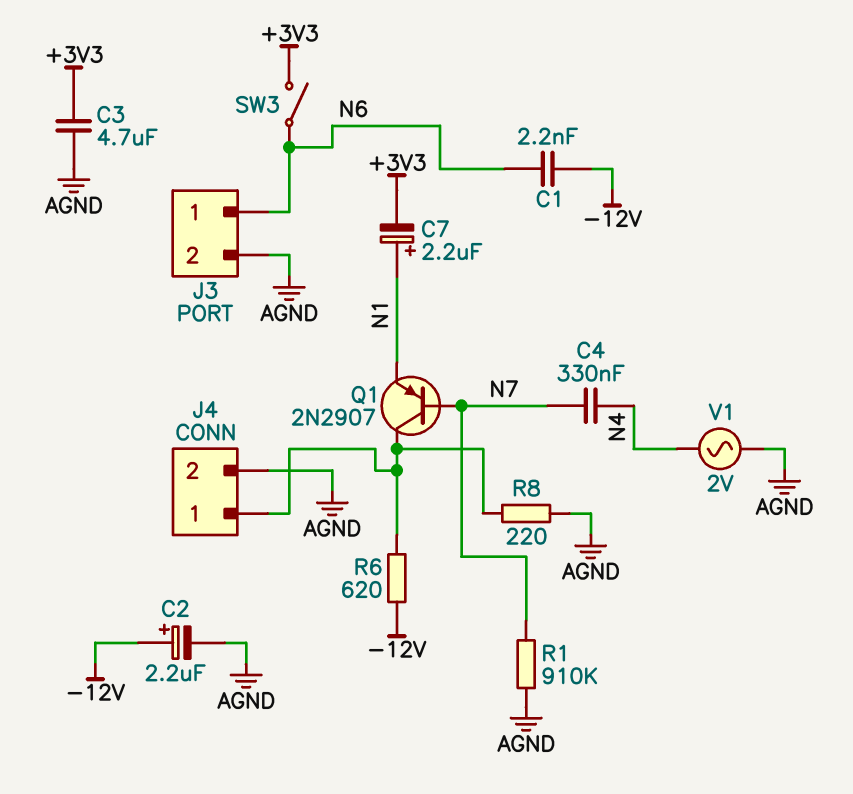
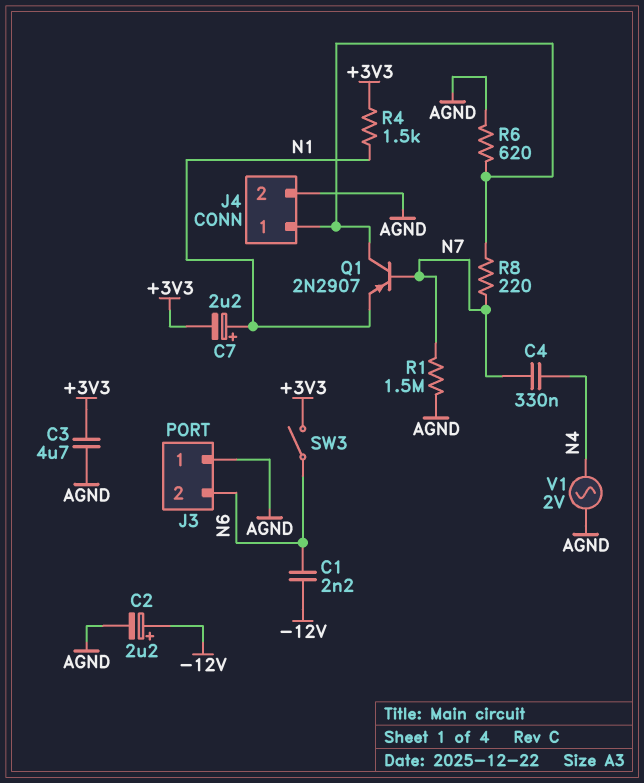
J3 pin 1: N6 -> AGND
J3 pin 2: AGND -> N6
R1: 910k (AGND, N7) -> 1.5M (AGND, N7)
R4: none -> 1.5k (+3V3, N1)
R6: 620 (-12V, J4/1) -> 620 (AGND, J4/1)
R8: 220 (AGND, J4/1) -> 220 (J4/1, N7)

